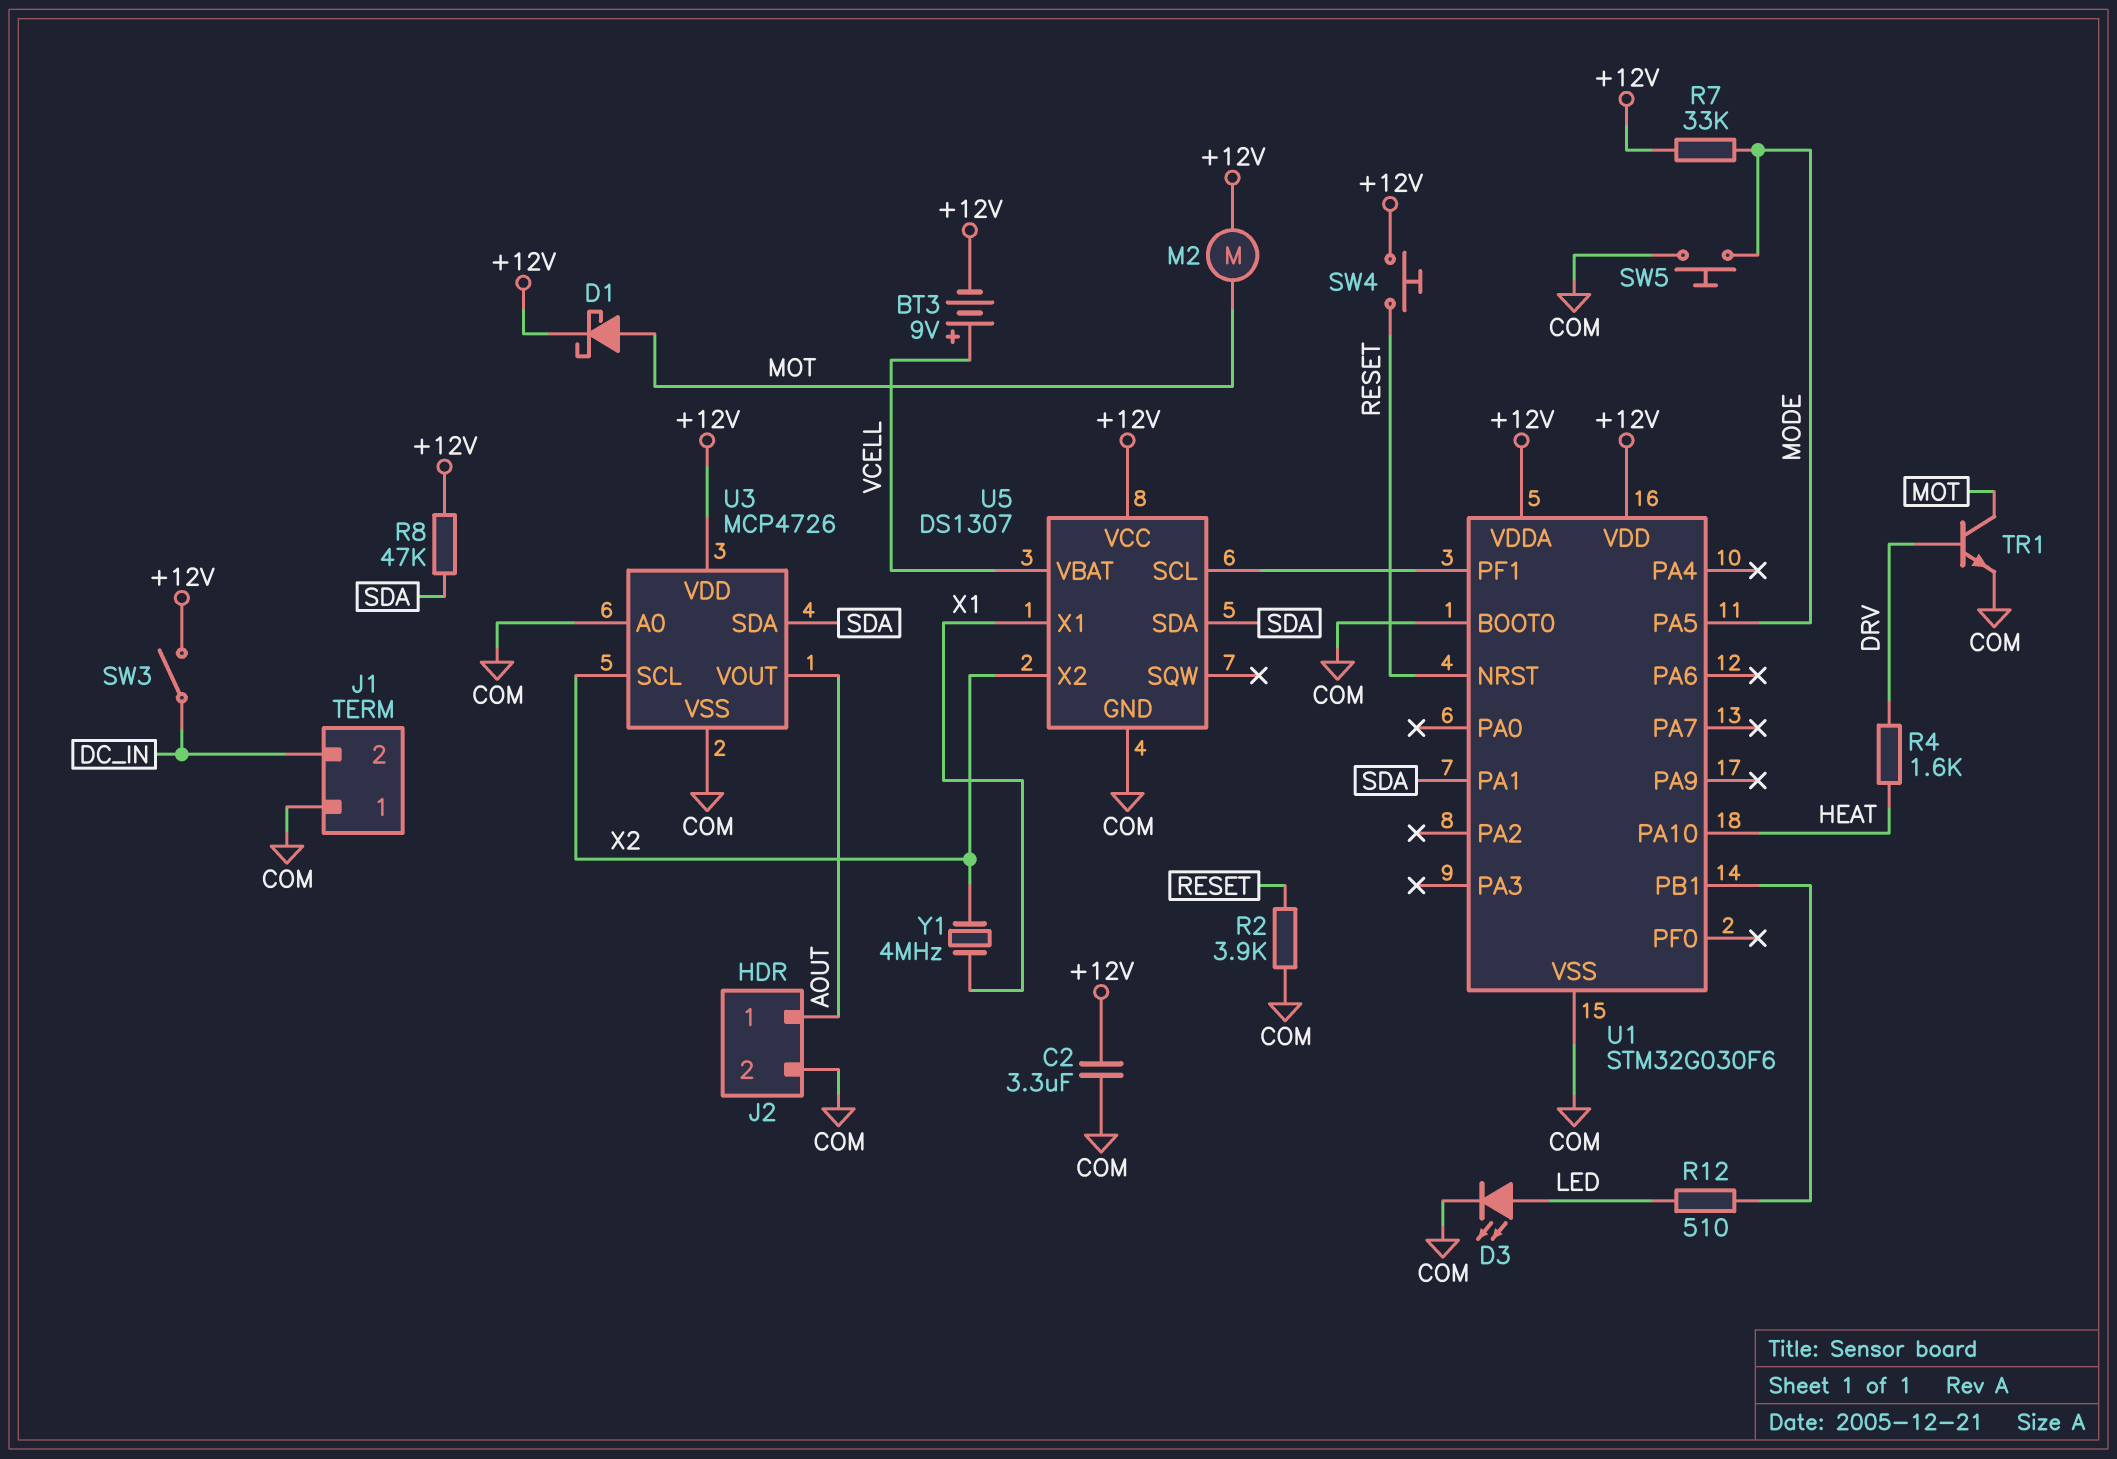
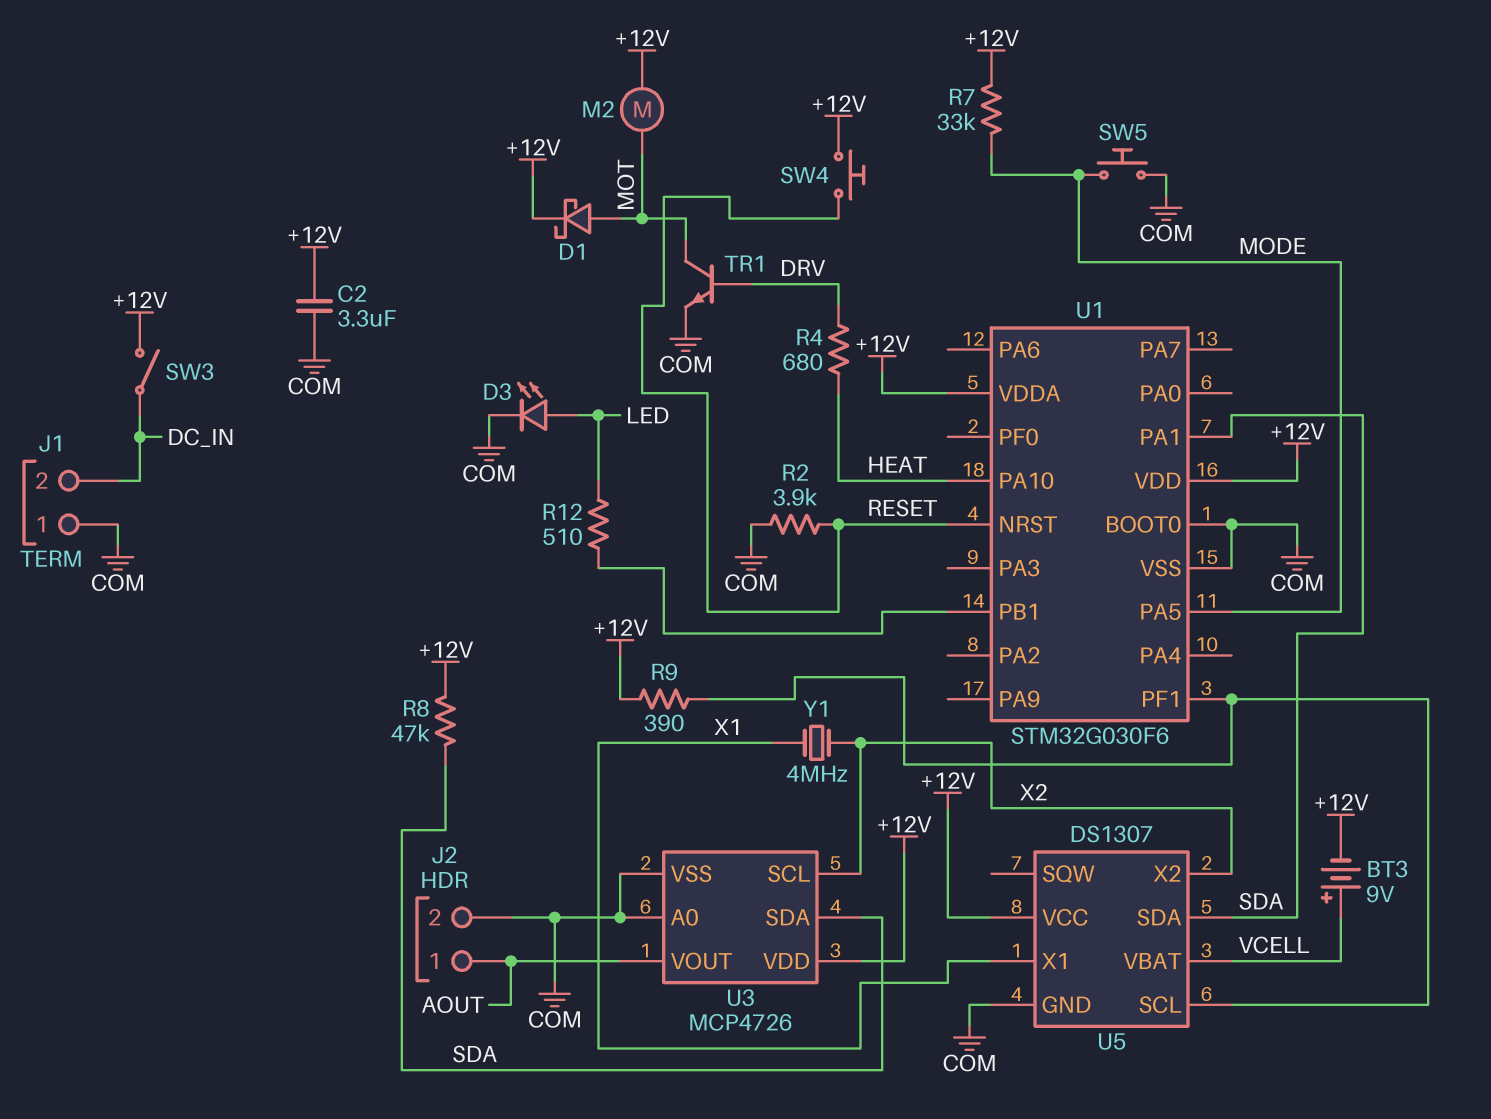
R4: 1.6k (DRV, HEAT) -> 680 (DRV, HEAT)
R9: none -> 390 (+12V, U1/PF1)

